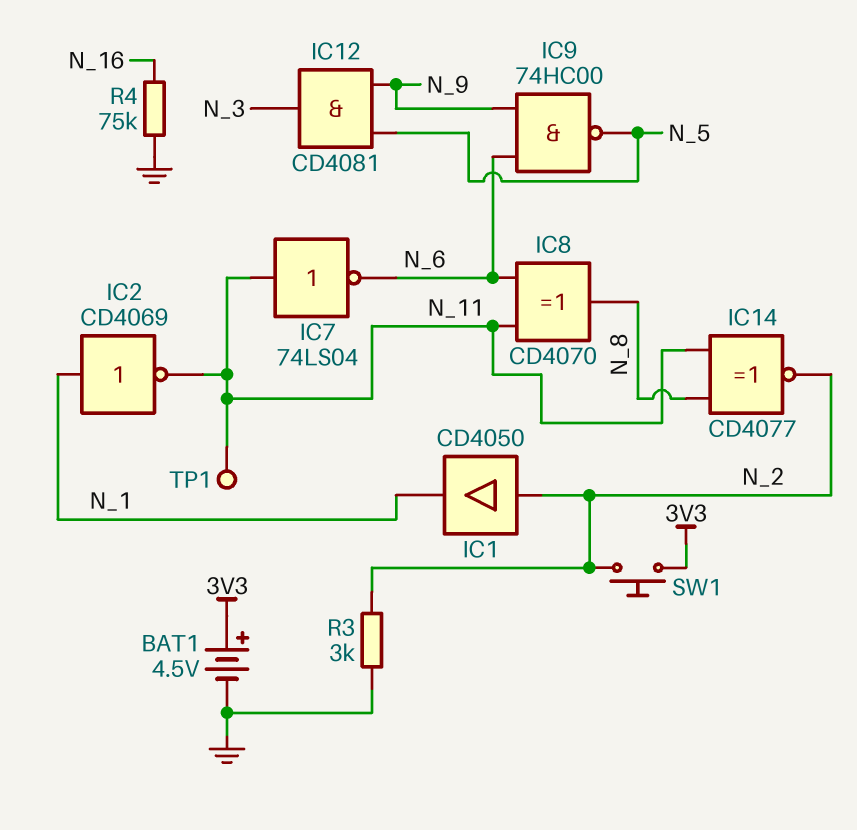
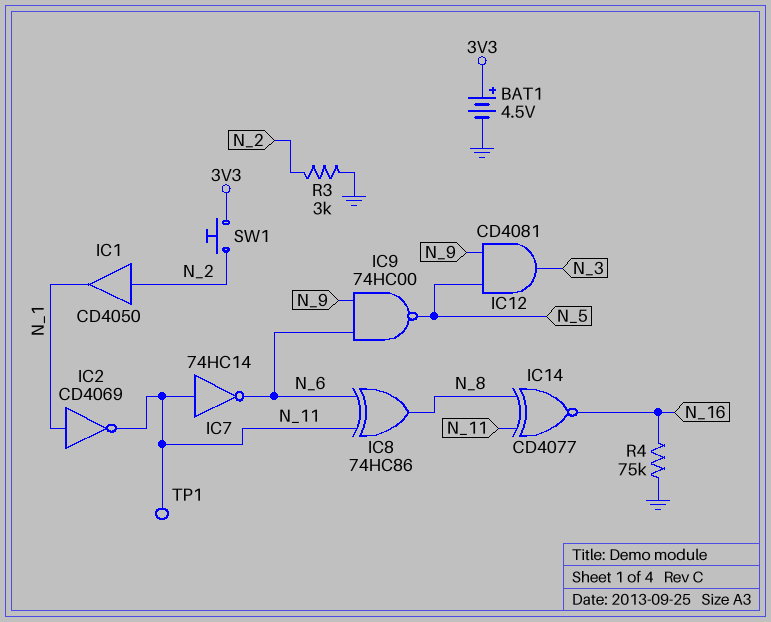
IC7: NOT 74LS04 (in N_11, out N_6) -> NOT 74HC14 (in N_11, out N_6)
IC8: XOR CD4070 (in N_6, in N_11, out N_8) -> XOR 74HC86 (in N_6, in N_11, out N_8)
IC14: XNOR CD4077 (in N_8, in N_11, out N_2) -> XNOR CD4077 (in N_8, in N_11, out N_16)

